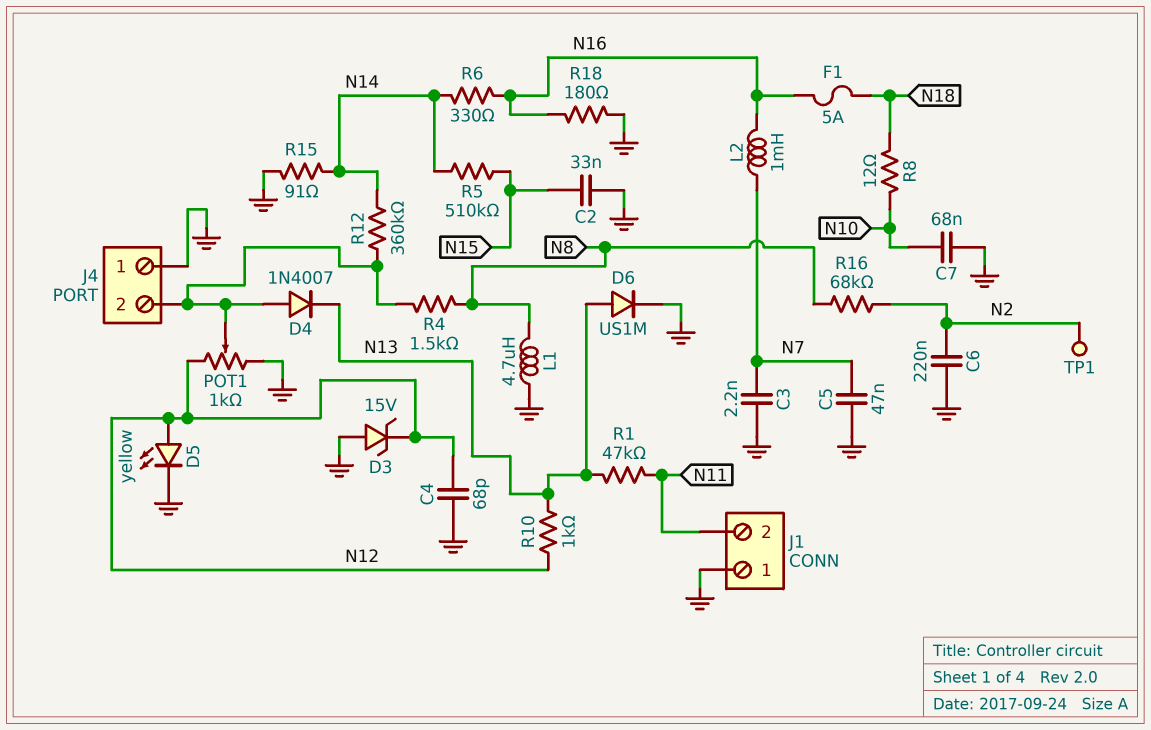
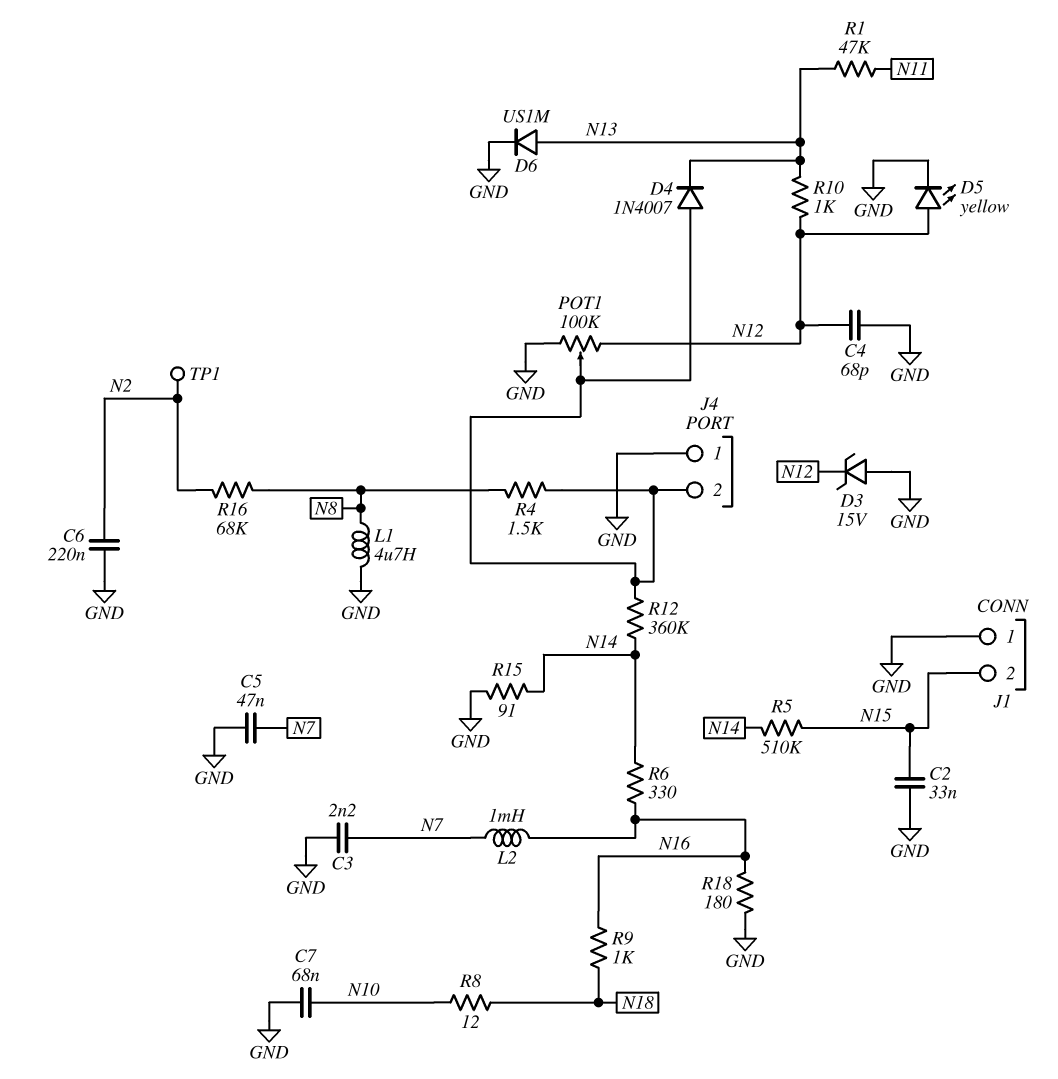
F1: 5A (N16, N18) -> none
J1 pin 2: N11 -> N15
POT1: 1k (GND, N12, wiper J4/2) -> 100k (GND, N12, wiper J4/2)
R9: none -> 1k (N16, N18)

